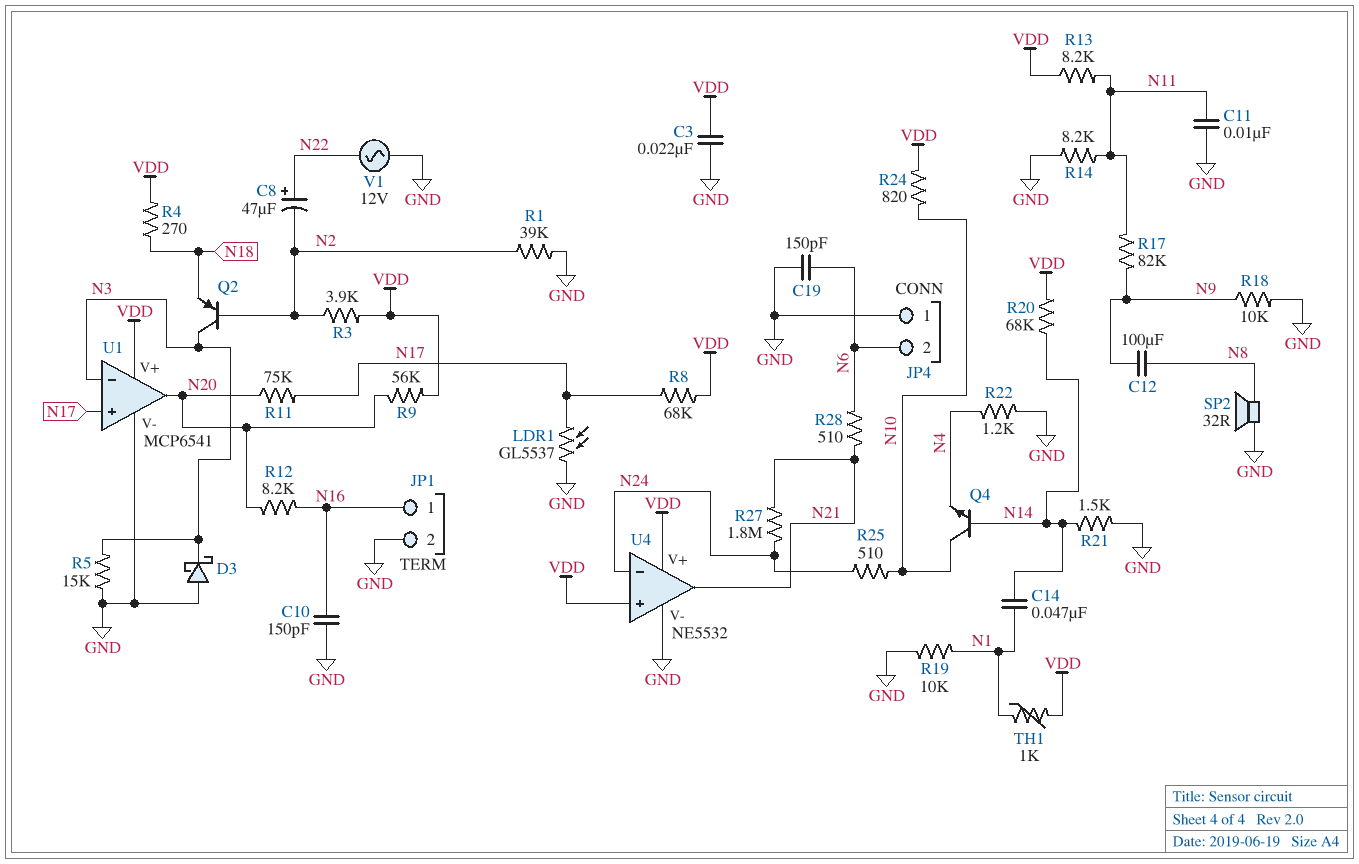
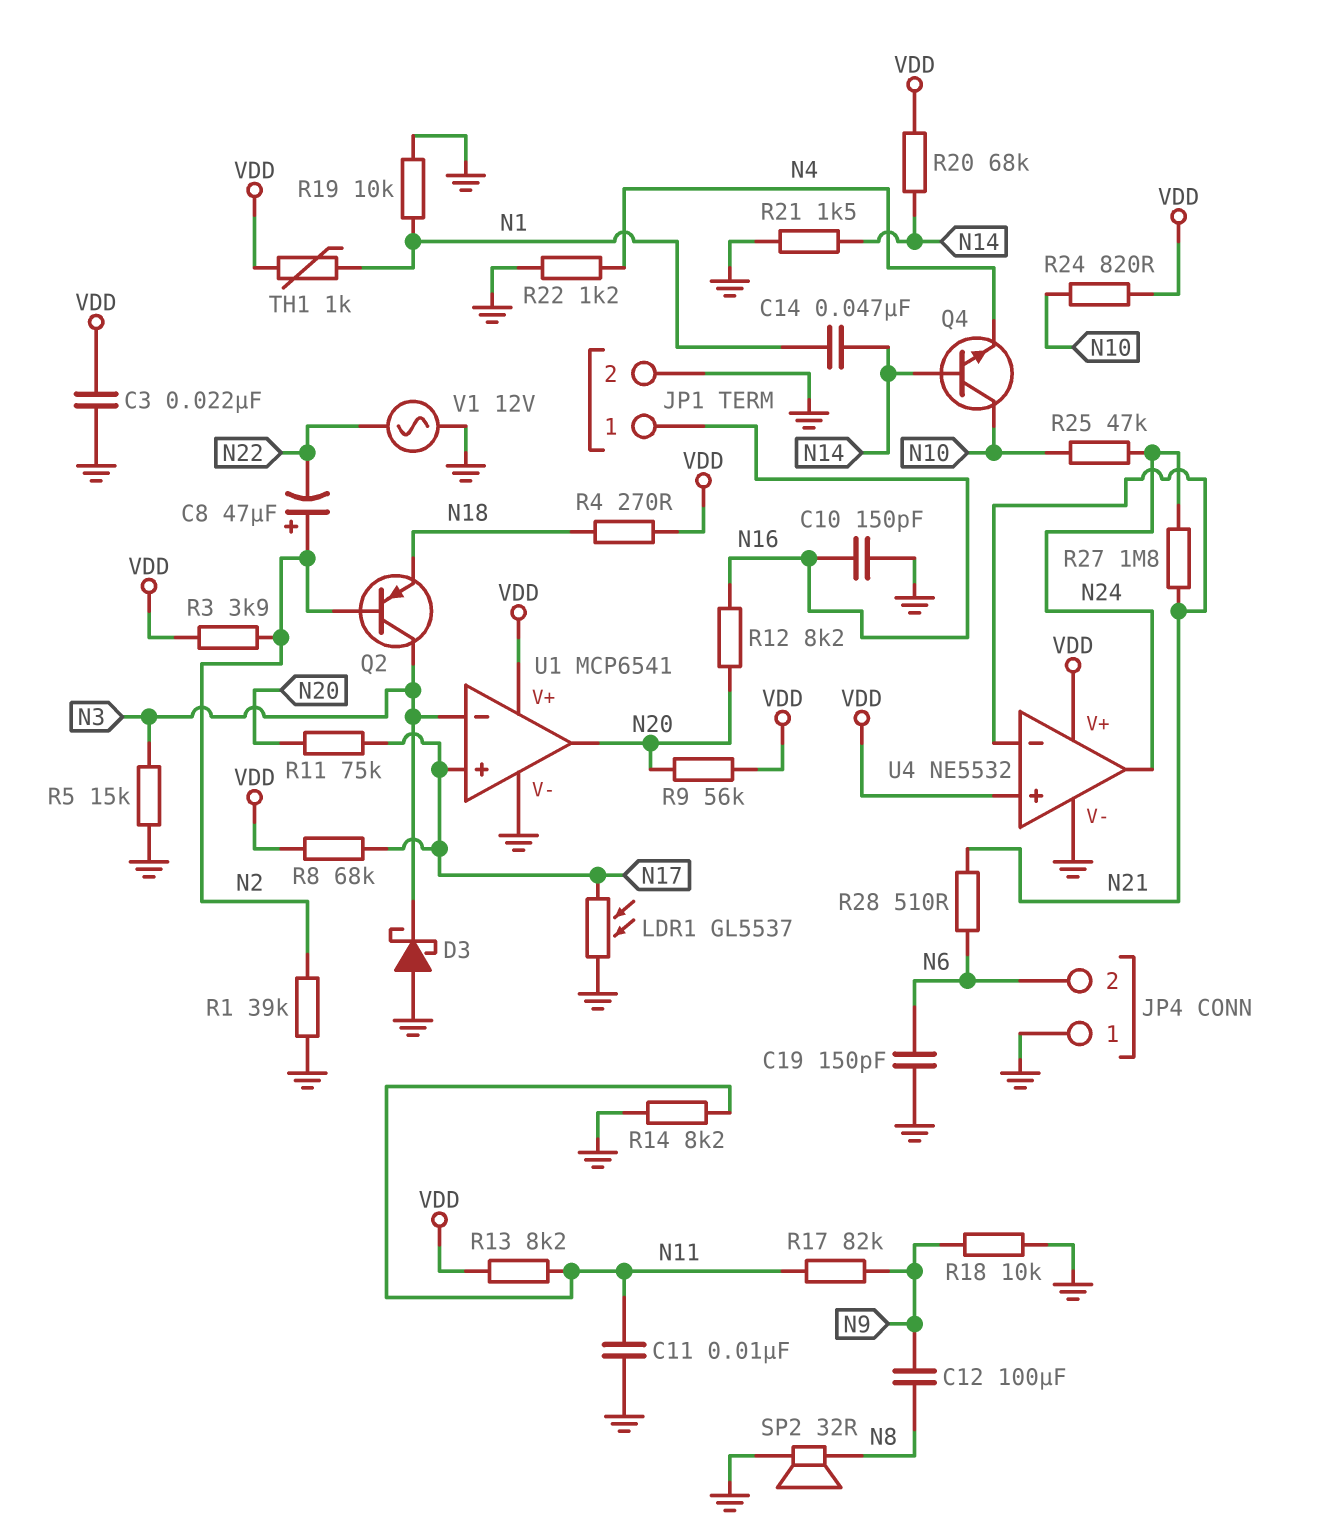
C8: 47uF (plus N22, minus N2) -> 47uF (plus N2, minus N22)
R25: 510 (N10, N24) -> 47k (N10, N24)
U4 pin in-: N24 -> N21
U4 pin out: N21 -> N24

